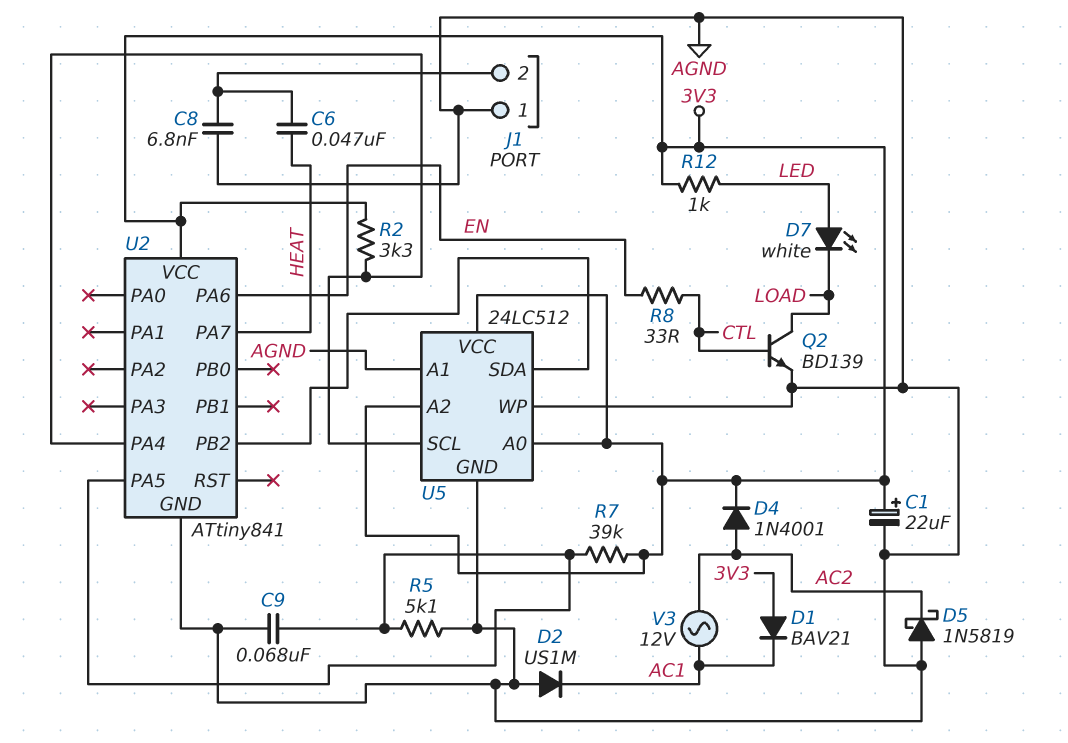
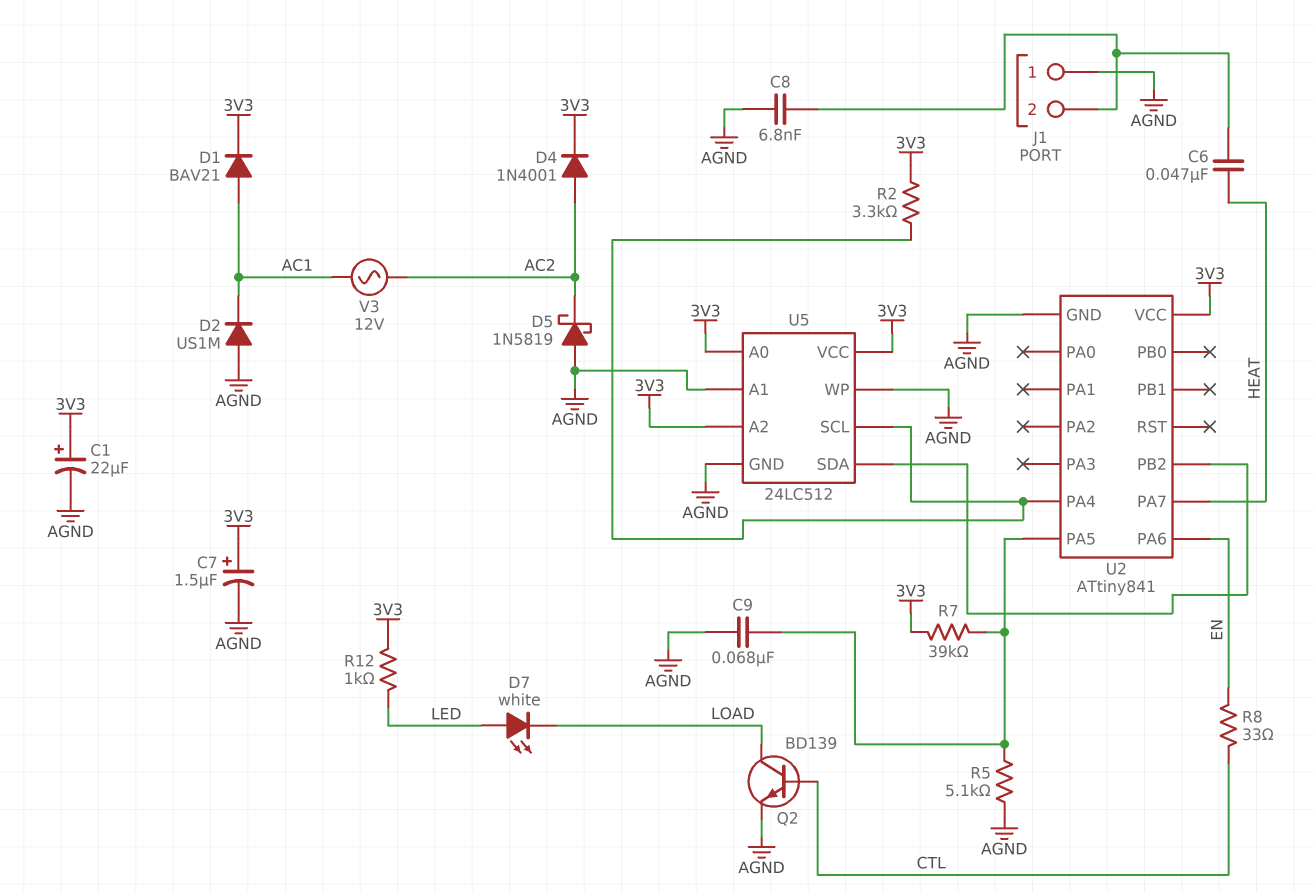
C7: none -> 1.5uF (plus 3V3, minus AGND)
D1: diode BAV21 (A 3V3, K AC1) -> diode BAV21 (A AC1, K 3V3)

